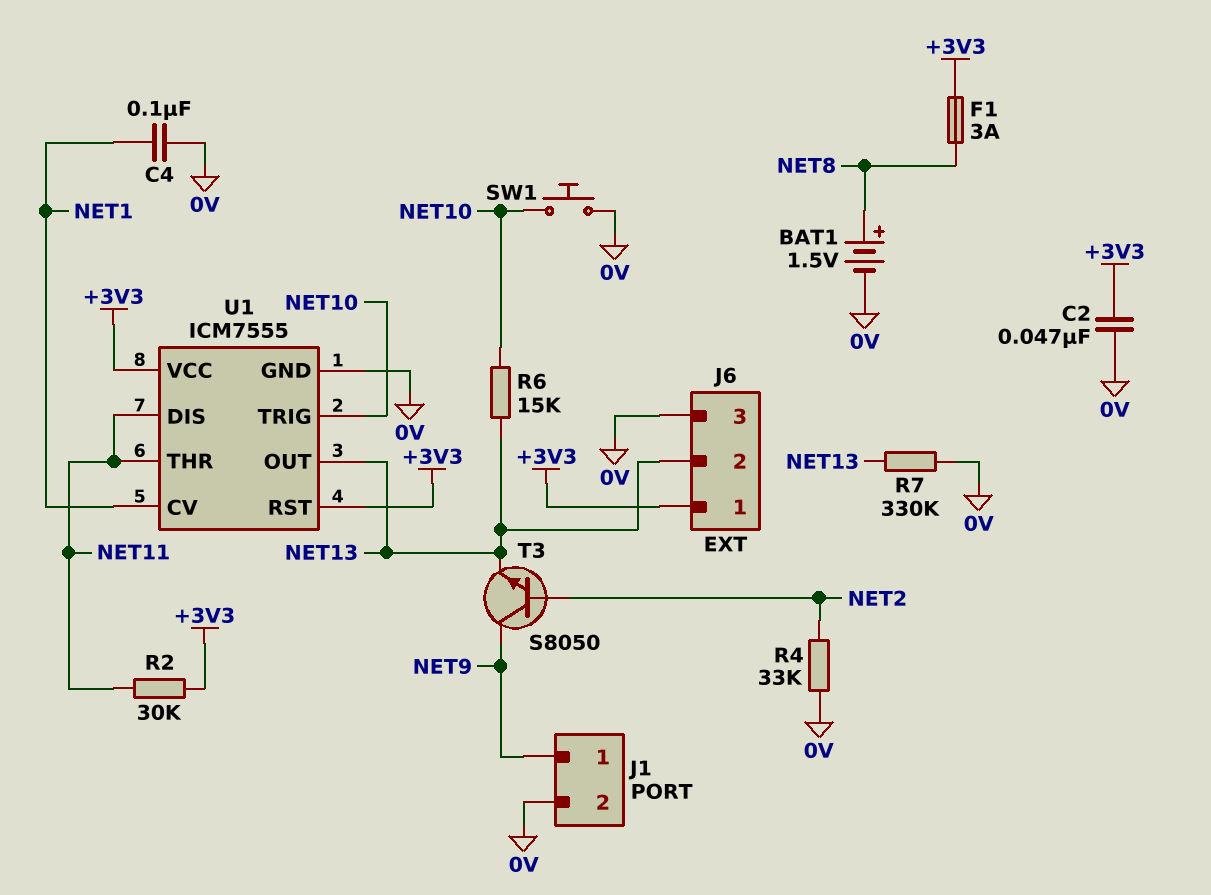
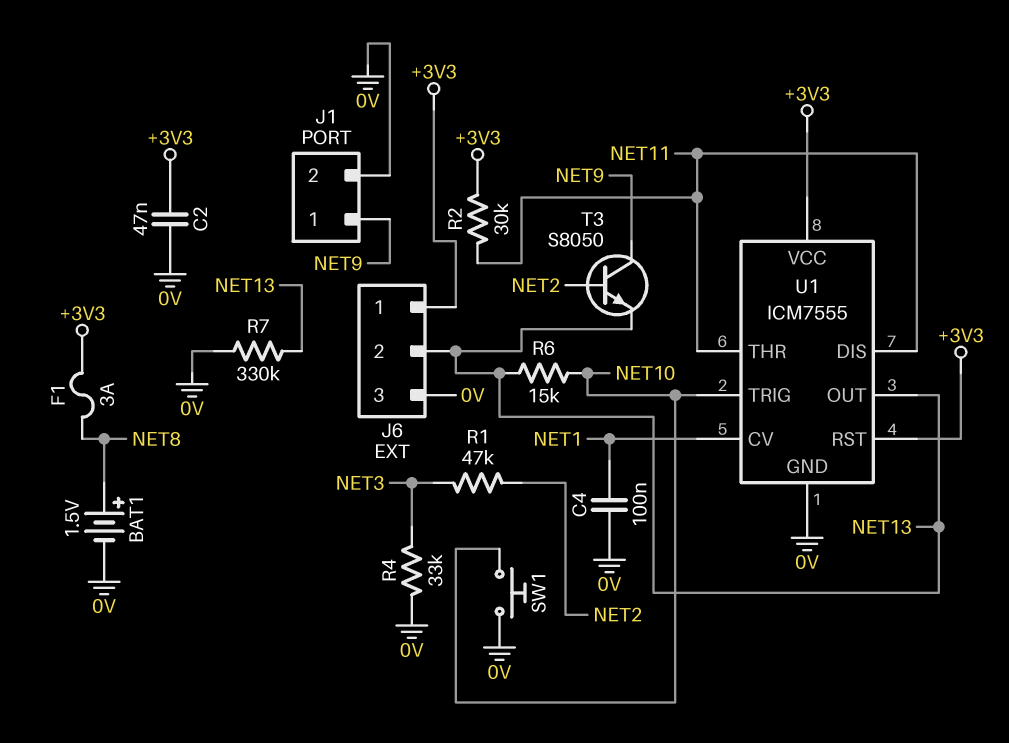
R1: none -> 47k (NET2, NET3)
R4: 33k (0V, NET2) -> 33k (0V, NET3)

